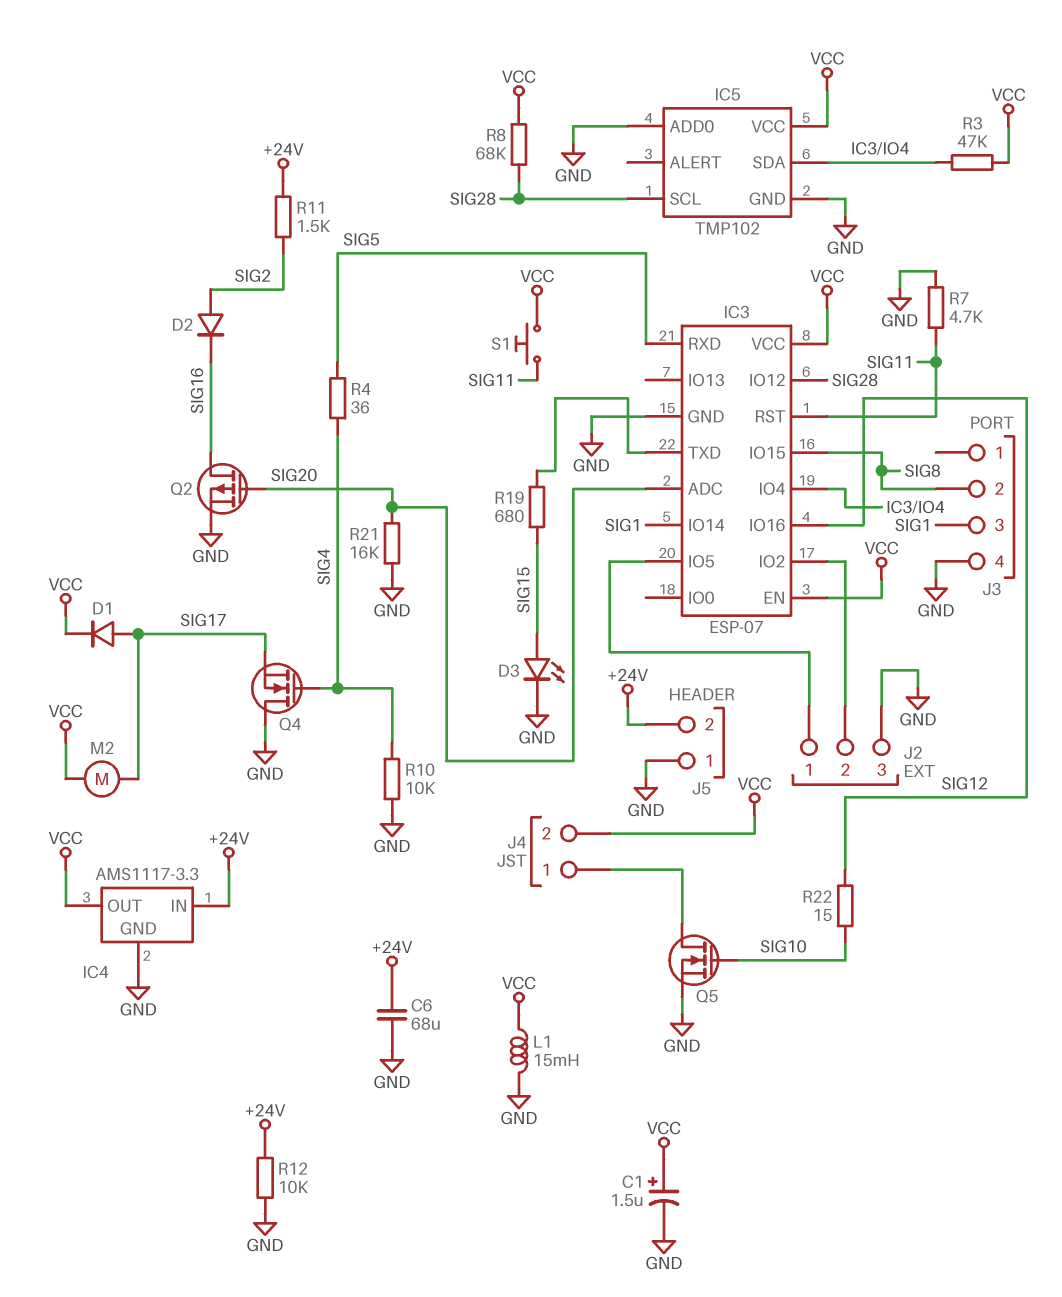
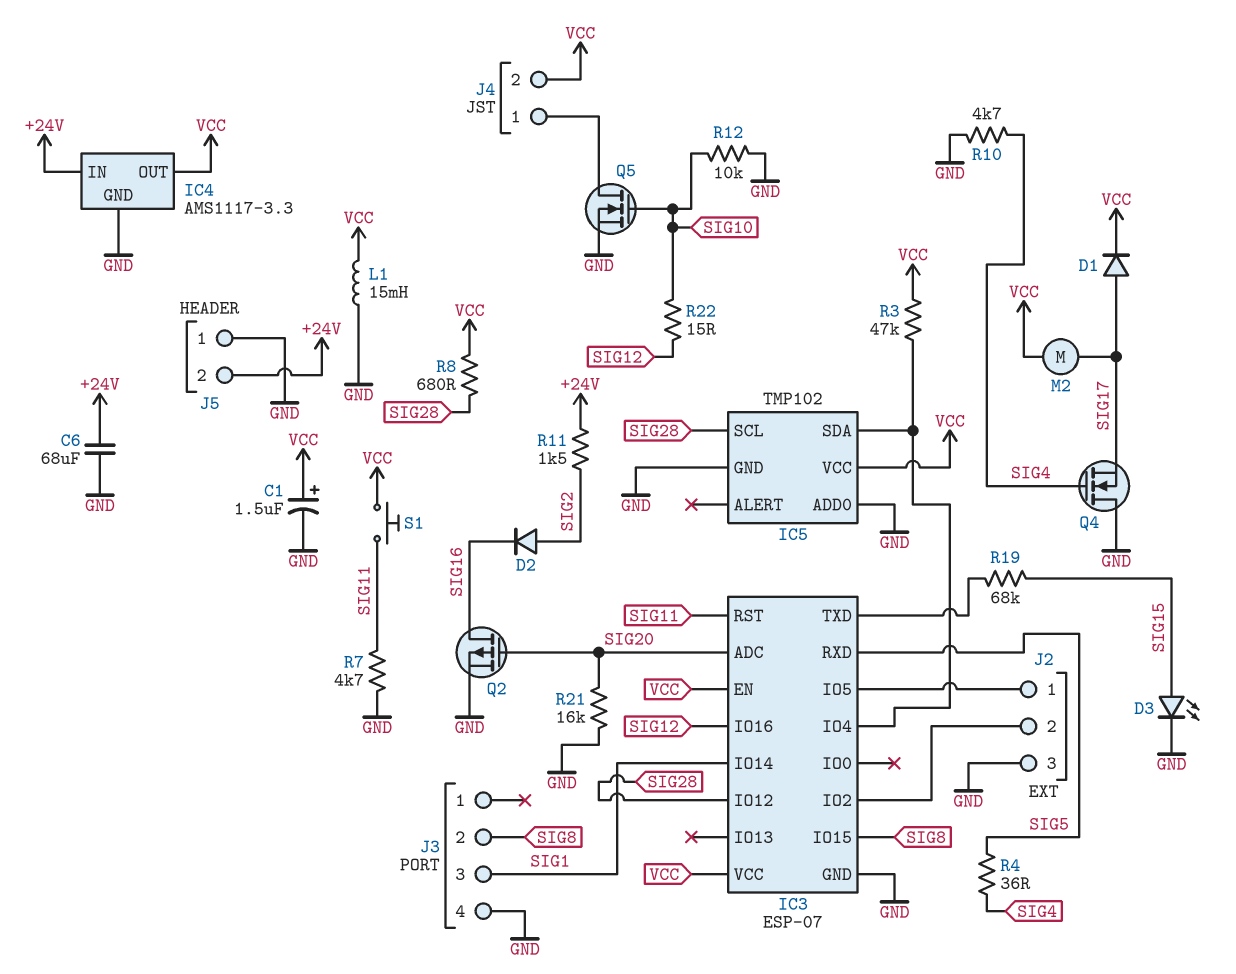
R8: 68k (SIG28, VCC) -> 680 (SIG28, VCC)
R10: 10k (GND, SIG4) -> 4.7k (GND, SIG4)
R12: 10k (+24V, GND) -> 10k (GND, SIG10)
R19: 680 (IC3/TXD, SIG15) -> 68k (IC3/TXD, SIG15)

